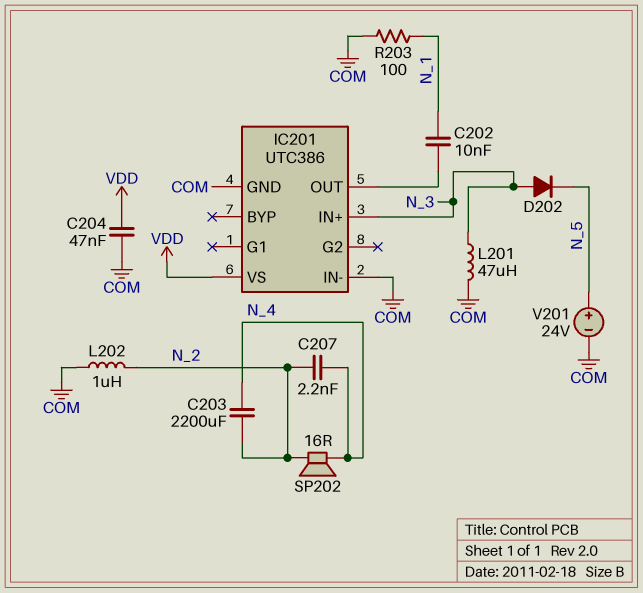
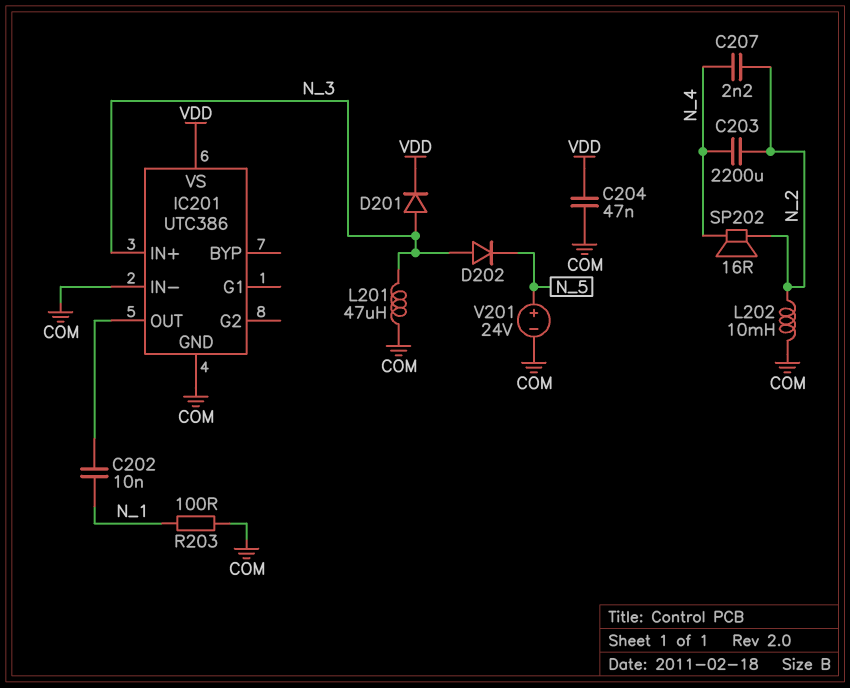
D201: none -> diode (A N_3, K VDD)
L202: 1uH (COM, N_2) -> 10mH (COM, N_2)

